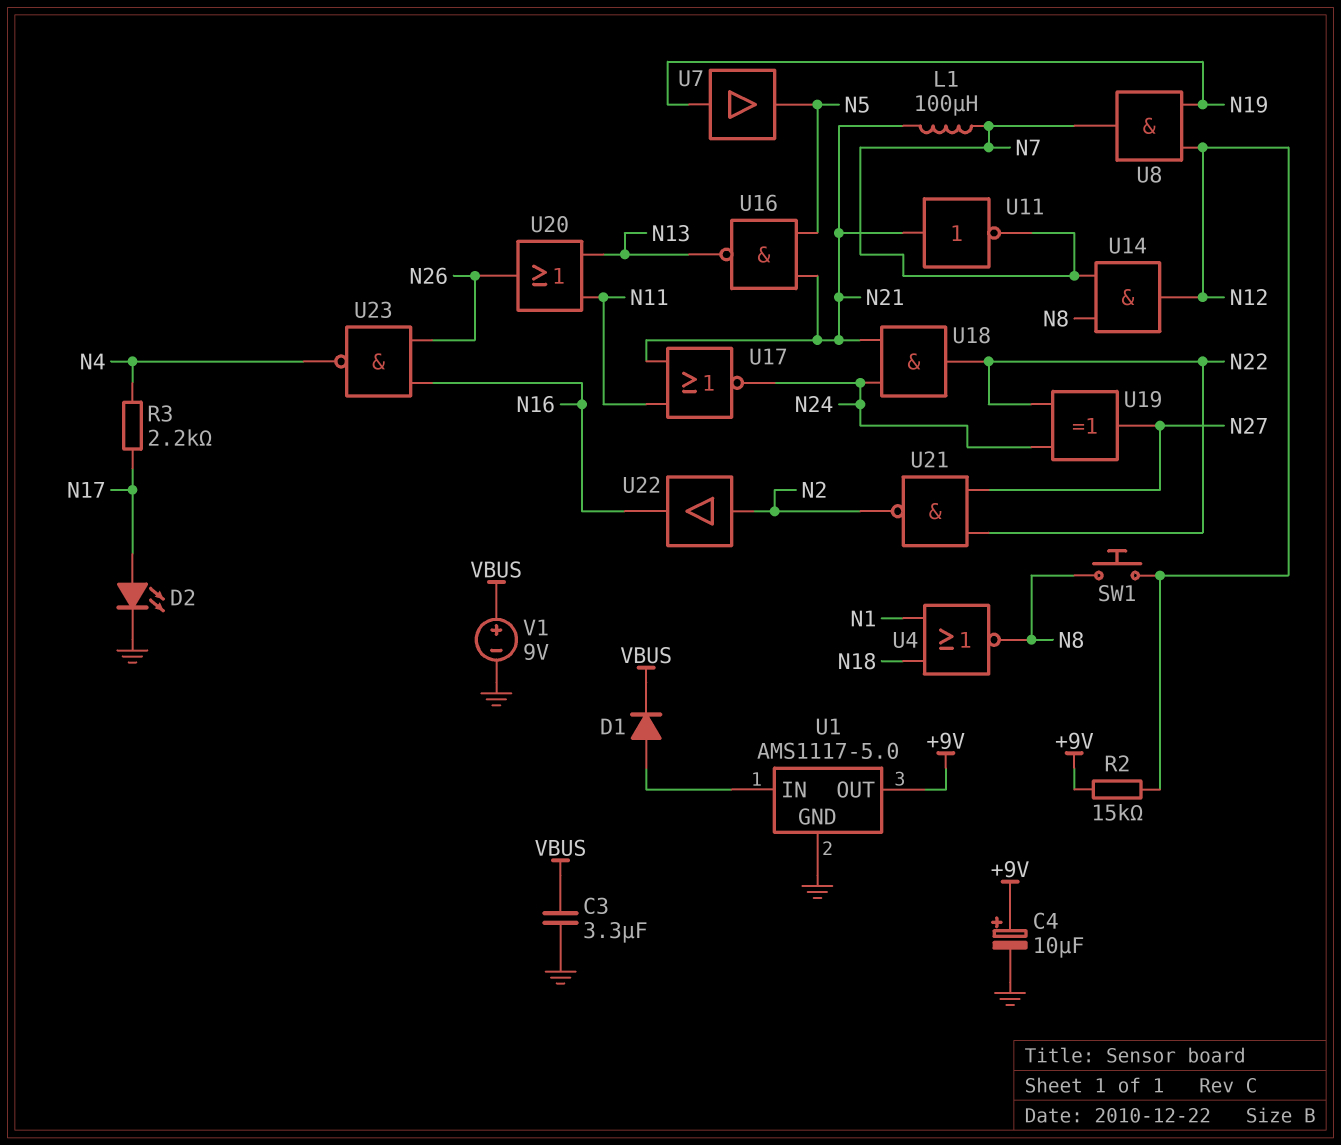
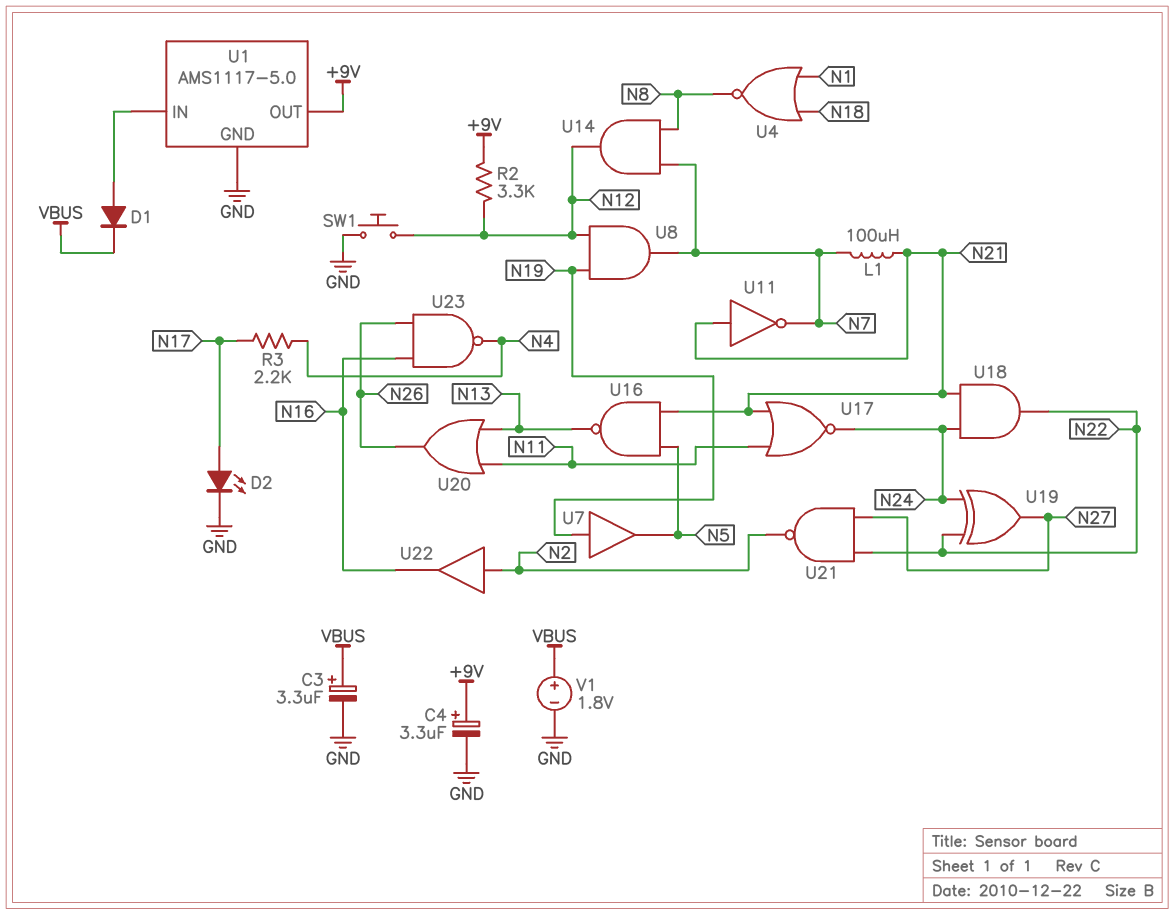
C3: 3.3uF (GND, VBUS) -> 3.3uF (plus VBUS, minus GND)
C4: 10uF (plus +9V, minus GND) -> 3.3uF (plus +9V, minus GND)
R2: 15k (+9V, N12) -> 3.3k (+9V, N12)
SW1: button (N8, N12) -> button (GND, N12)
V1: 9V (plus VBUS, minus GND) -> 1.8V (plus VBUS, minus GND)

